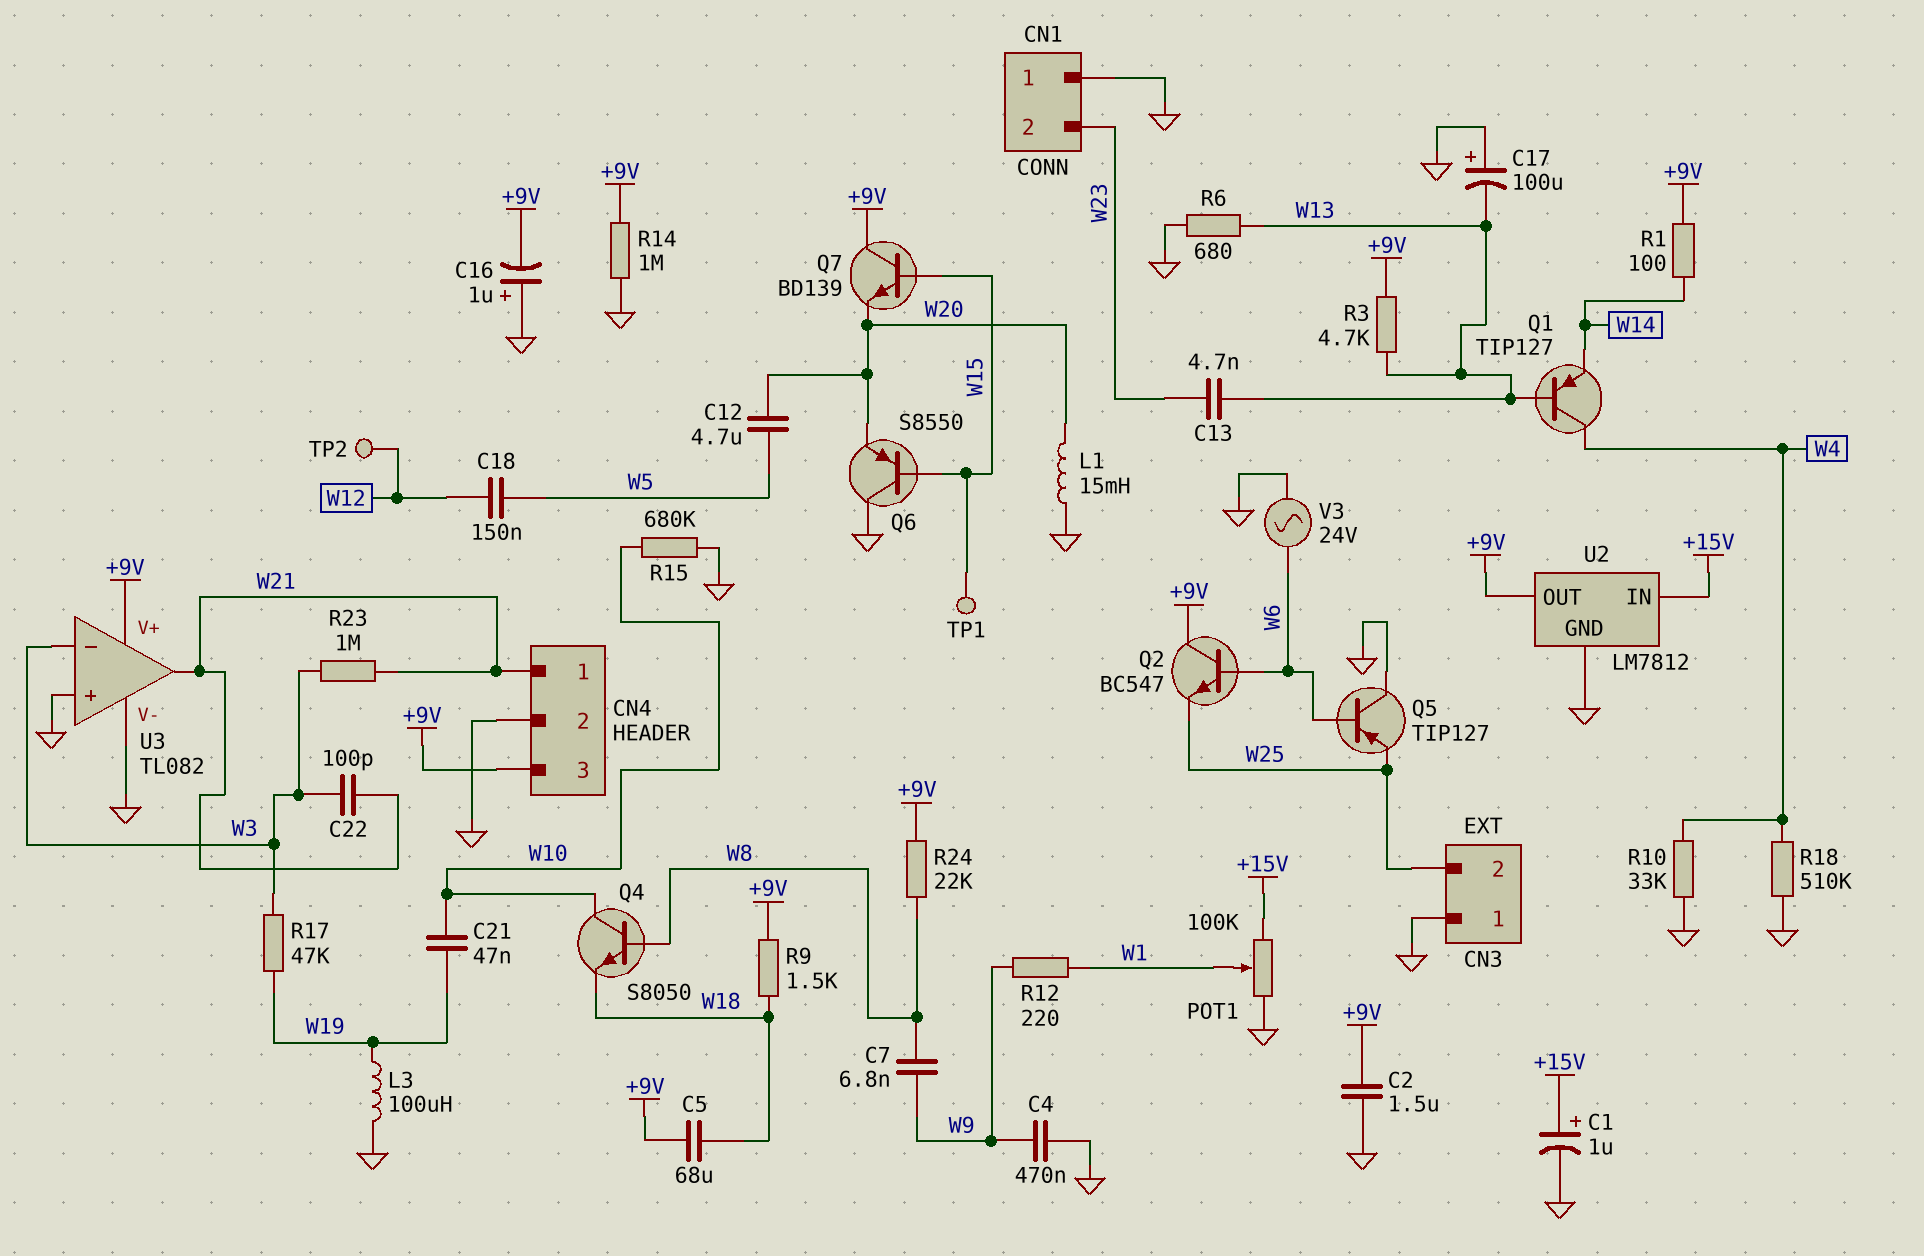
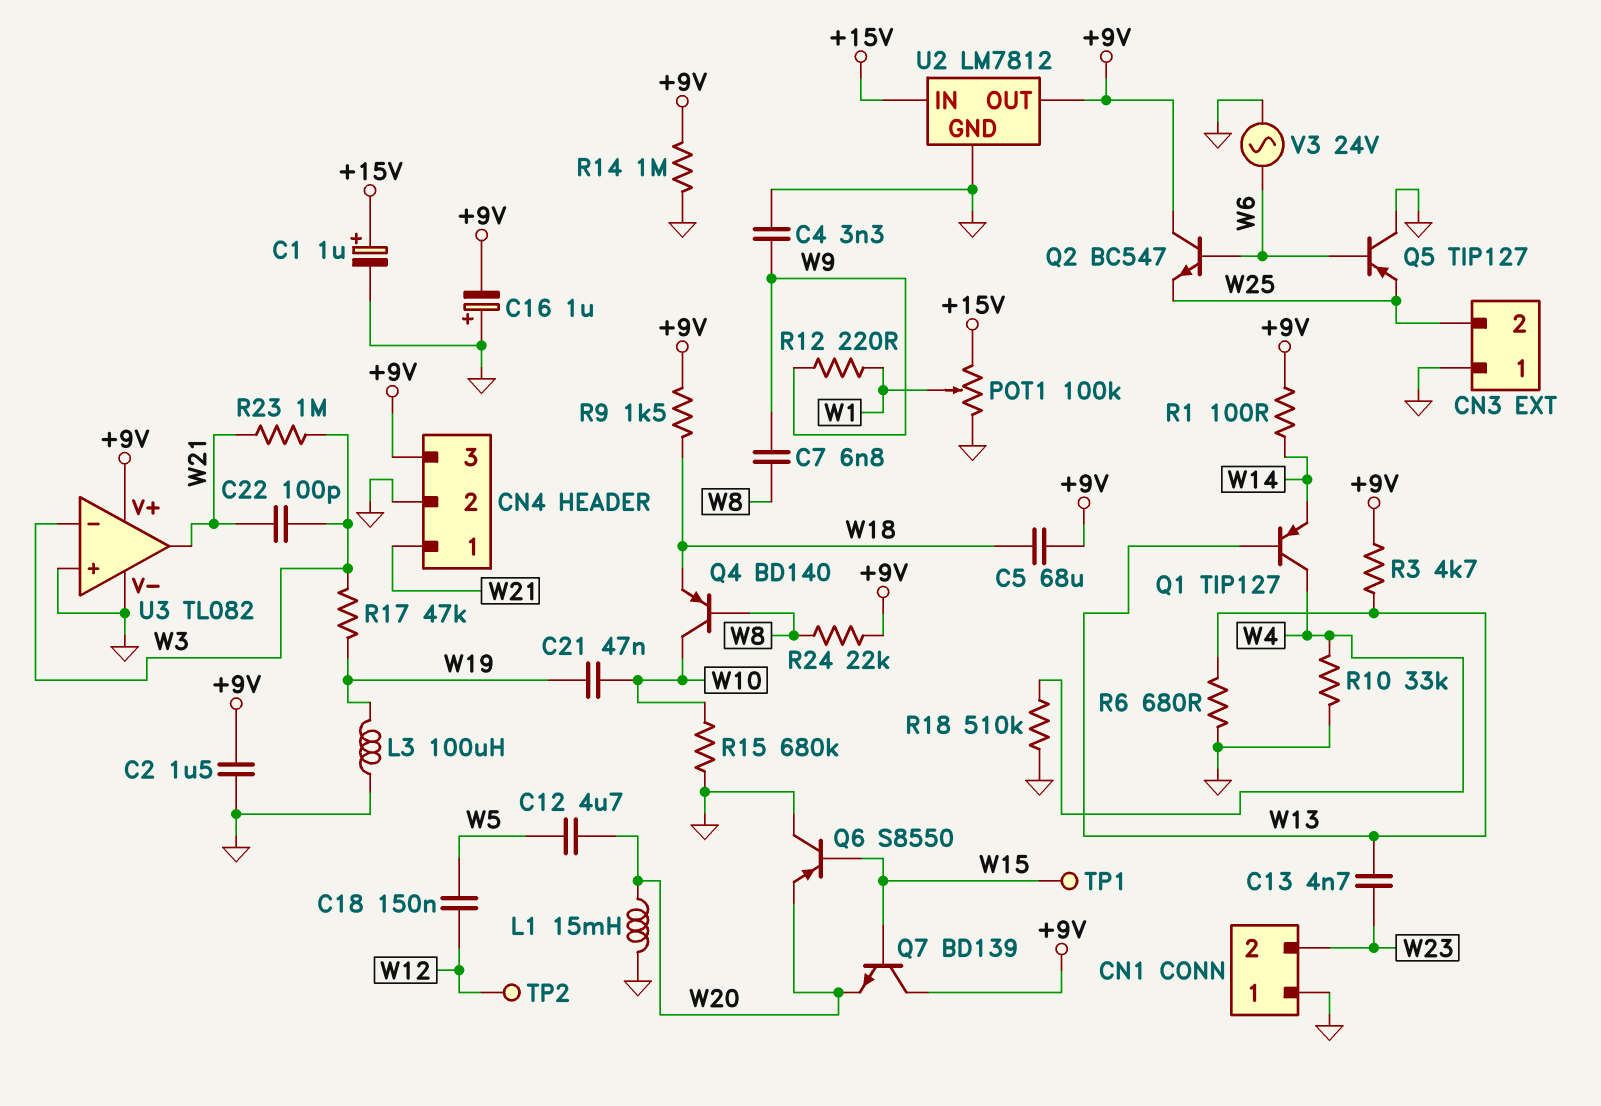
C4: 470nF (GND, W9) -> 3.3nF (GND, W9)
C17: 100uF (plus GND, minus W13) -> none
Q4: NPN S8050 (B W8, C W10, E W18) -> PNP BD140 (B W8, C W10, E W18)

